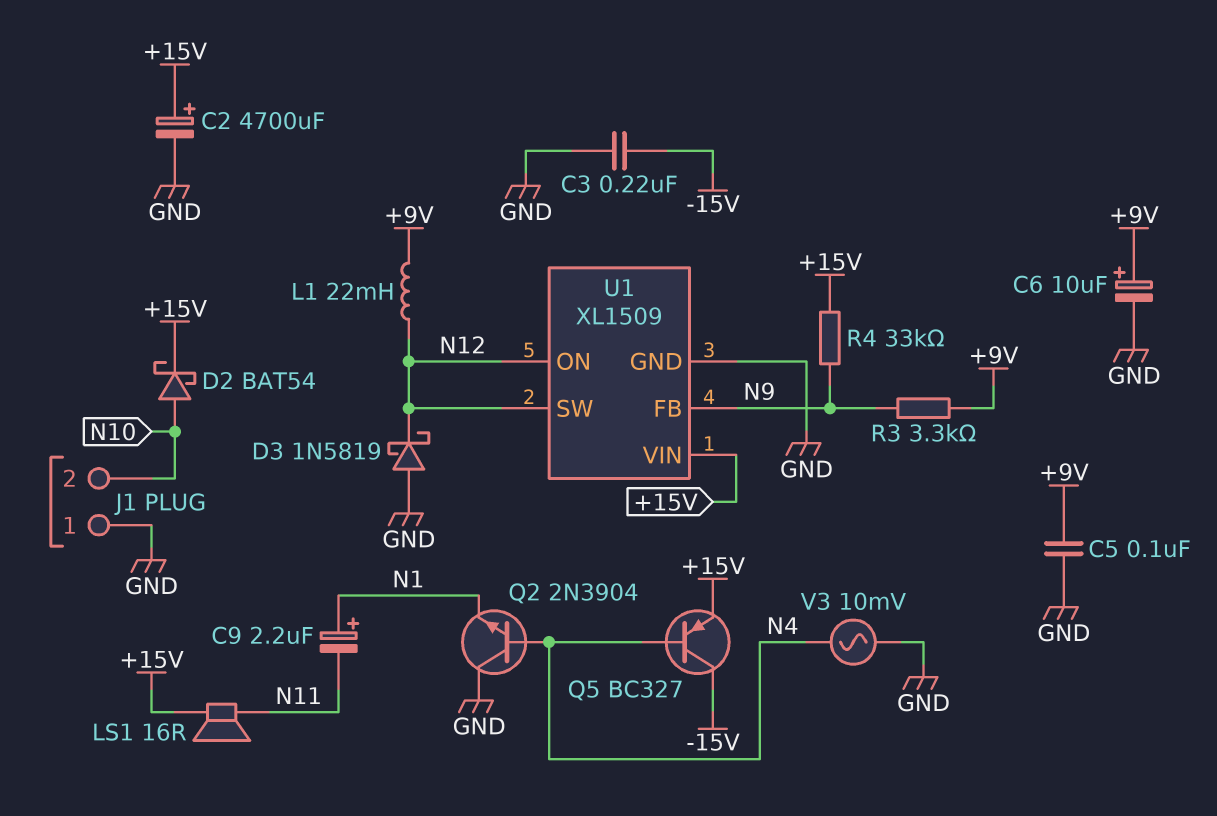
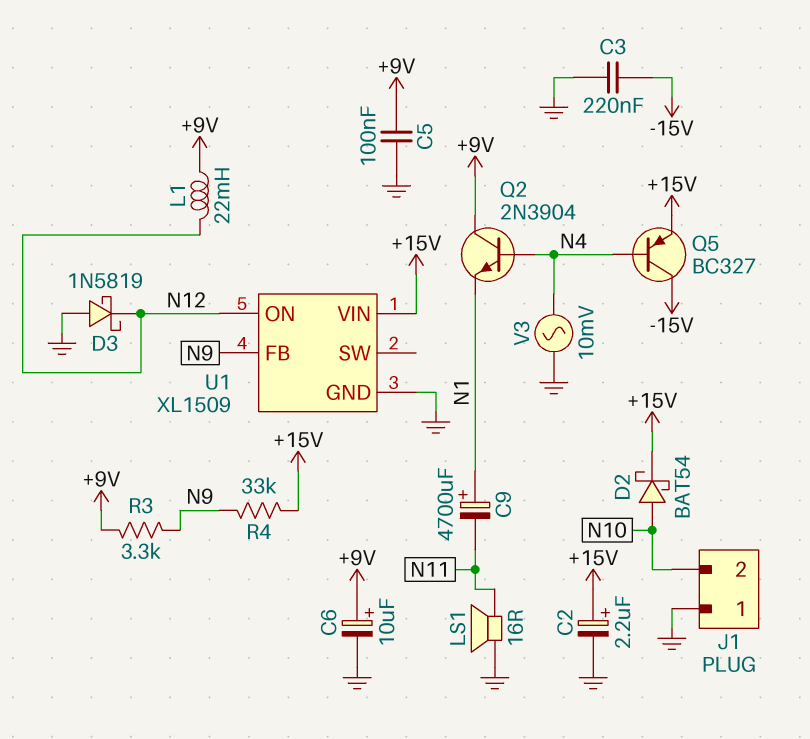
C2: 4700uF (plus +15V, minus GND) -> 2.2uF (plus +15V, minus GND)
C9: 2.2uF (plus N1, minus N11) -> 4700uF (plus N1, minus N11)
LS1: speaker 16R (+15V, N11) -> speaker 16R (GND, N11)
Q2: NPN 2N3904 (B N4, C GND, E N1) -> NPN 2N3904 (B N4, C +9V, E N1)
U1 pin SW: N12 -> none

